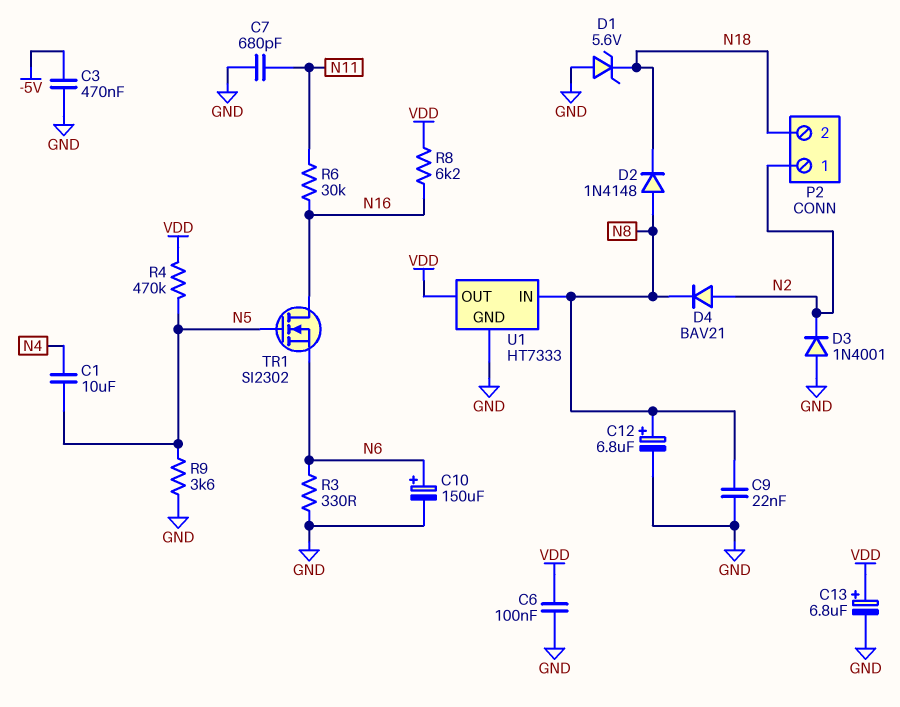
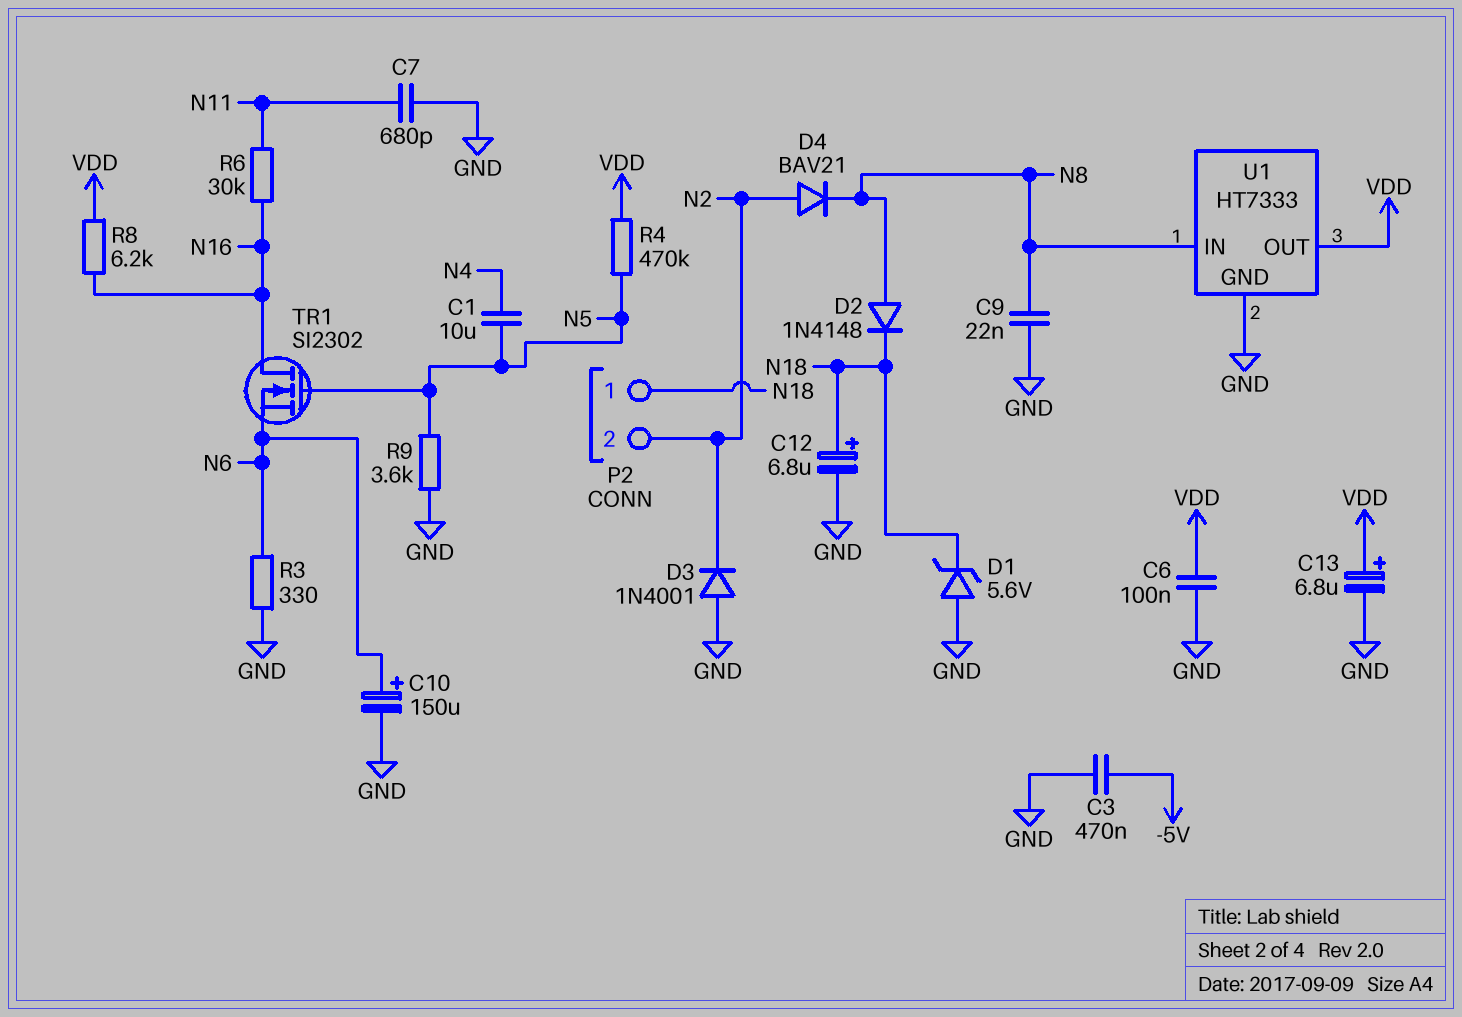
C12: 6.8uF (plus N8, minus GND) -> 6.8uF (plus N18, minus GND)
P2 pin 1: N2 -> N18
P2 pin 2: N18 -> N2

